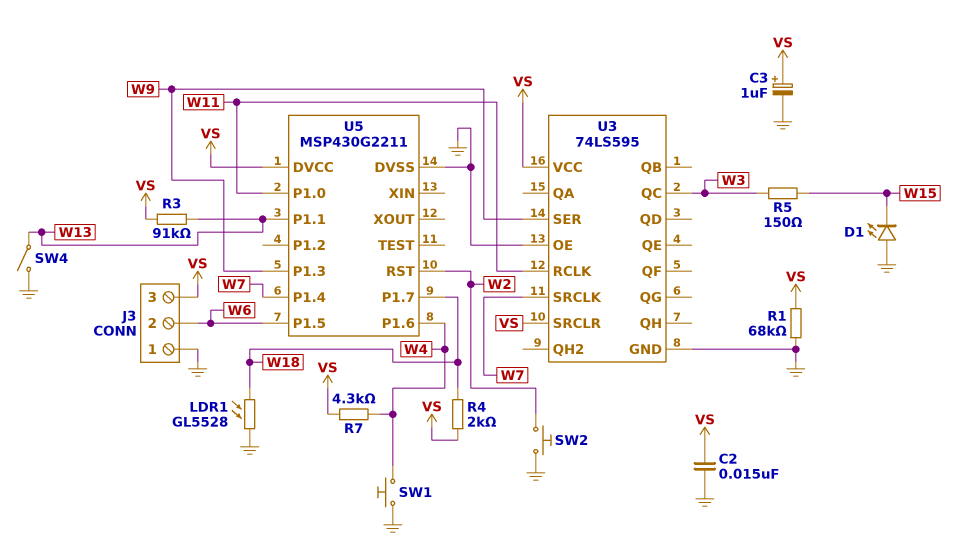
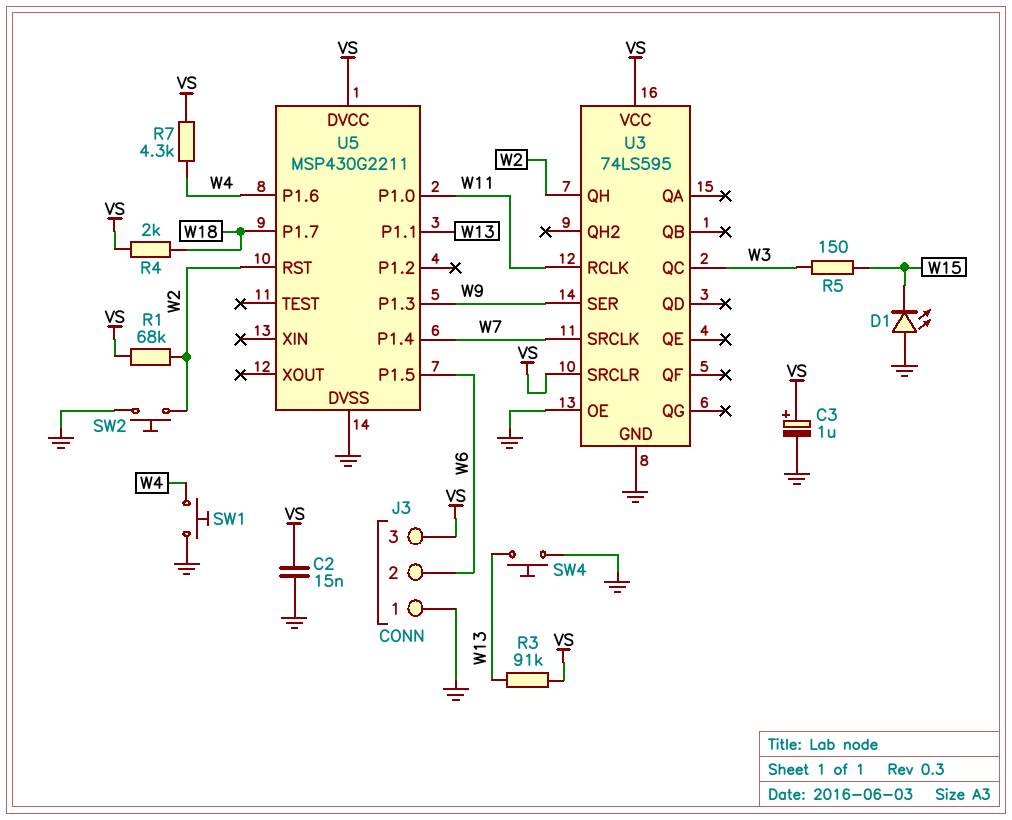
LDR1: GL5528 (GND, W18) -> none
R1: 68k (GND, VS) -> 68k (VS, W2)
SW4: switch (GND, W13) -> button (GND, W13)
U3 pin QH: none -> W2

